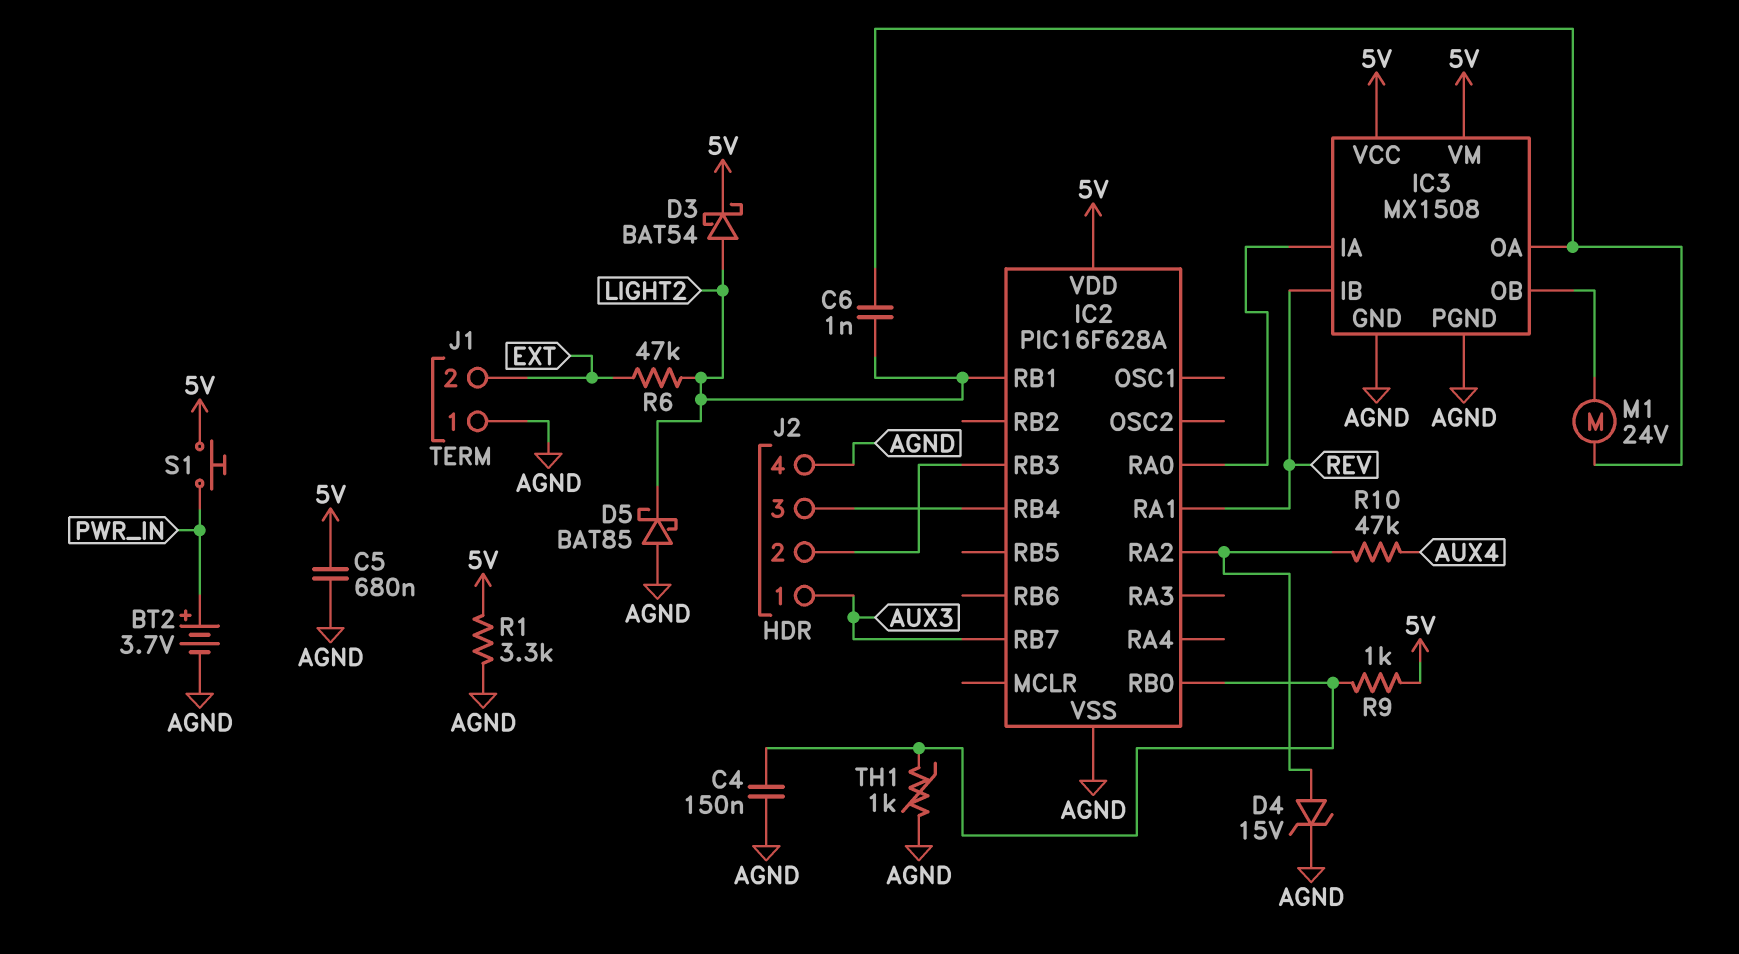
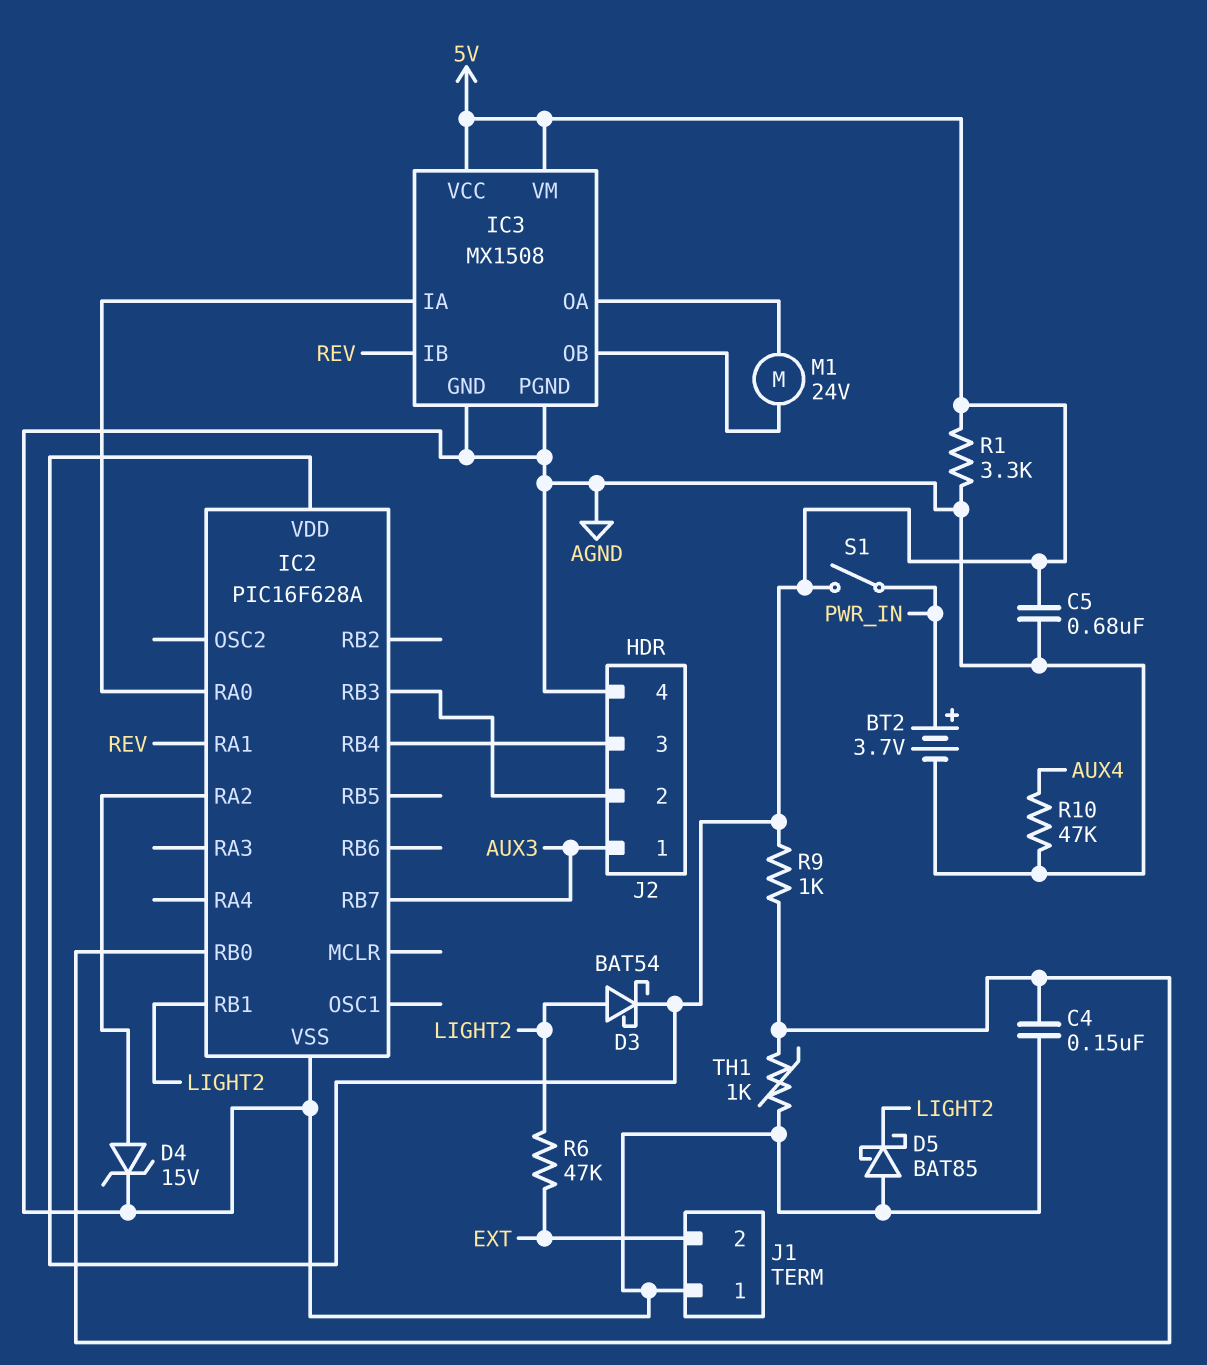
C6: 1nF (IC3/OA, LIGHT2) -> none
R10: 47k (AUX4, IC2/RA2) -> 47k (AGND, AUX4)
S1: button (5V, PWR_IN) -> switch (5V, PWR_IN)

